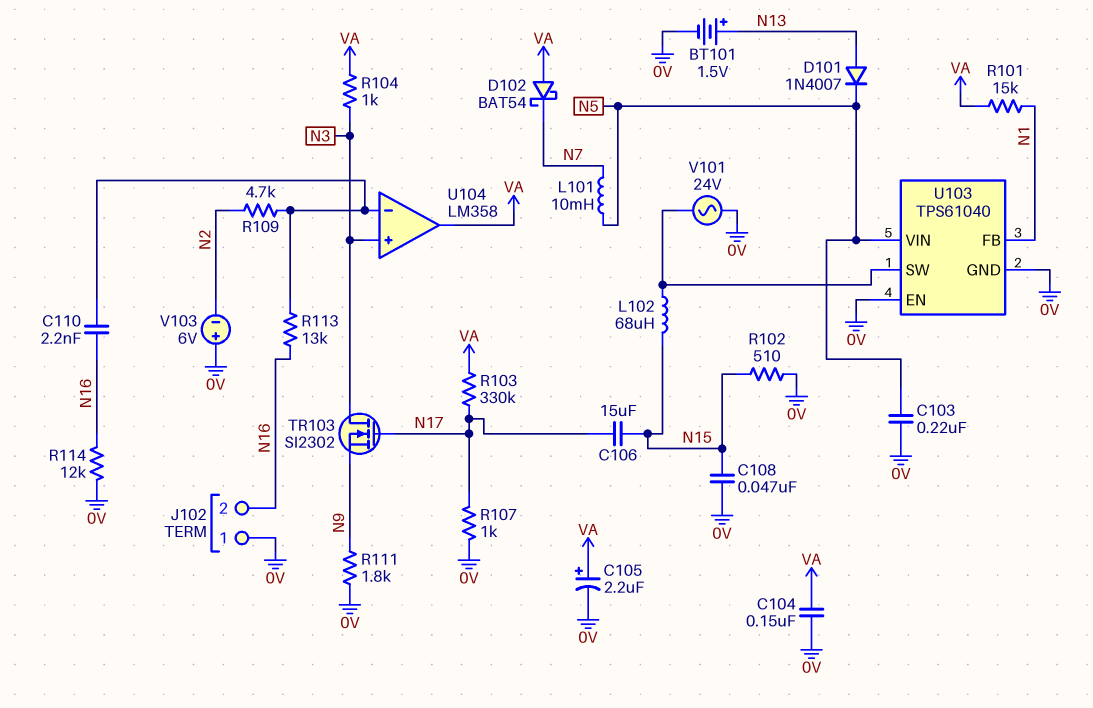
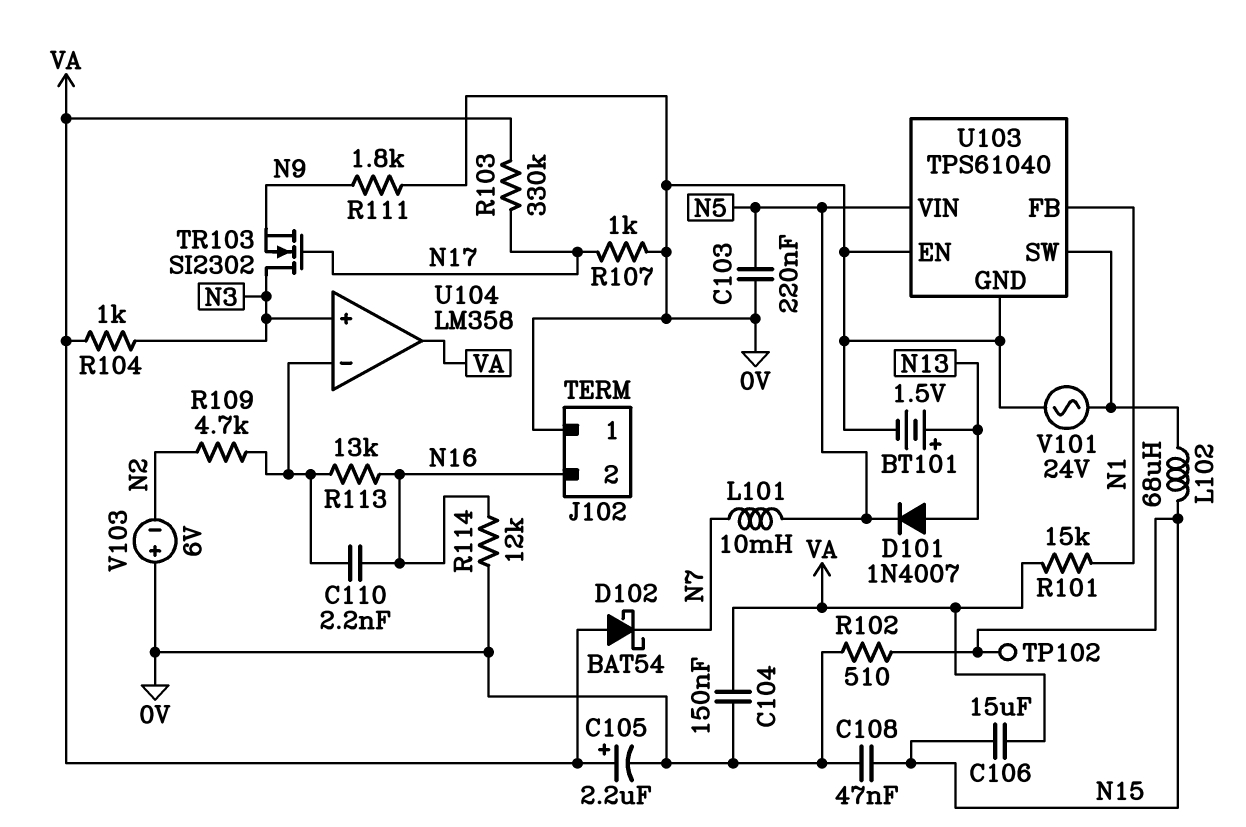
C106: 15uF (N15, N17) -> 15uF (N15, VA)
TP102: none -> test point (N15)

